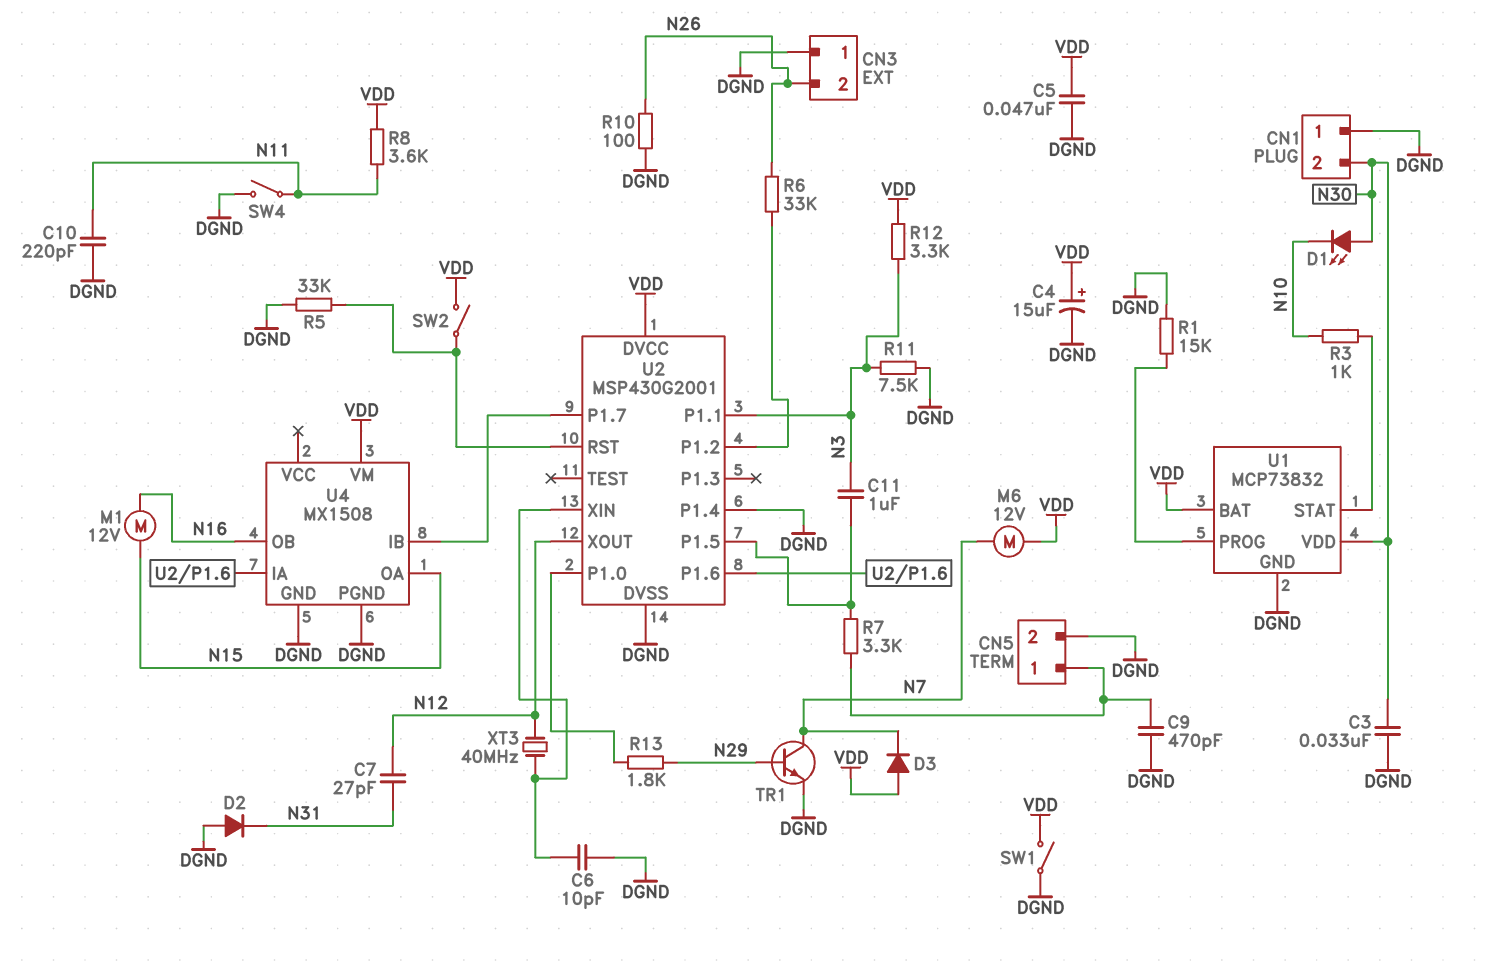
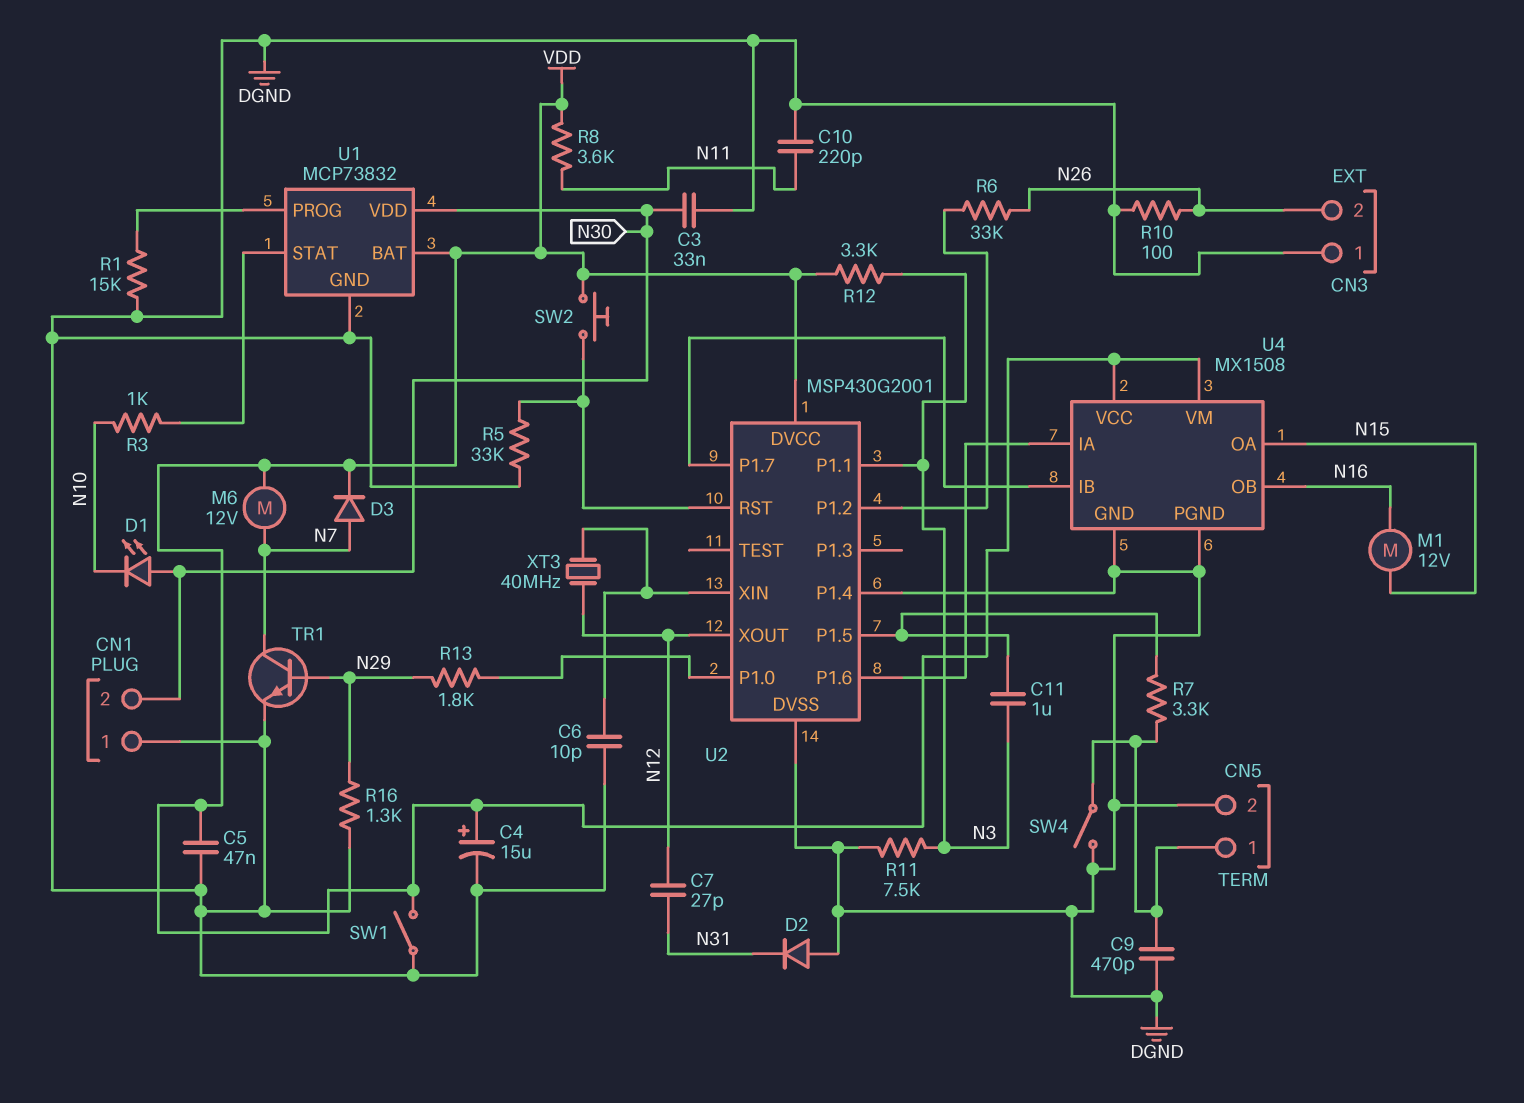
D3: diode (A VDD, K N7) -> diode (A N7, K VDD)
R16: none -> 1.3k (DGND, N29)
SW2: switch (U2/RST, VDD) -> button (U2/RST, VDD)
SW4: switch (DGND, N11) -> switch (CN5/1, DGND)
U4 pin VCC: none -> VDD

